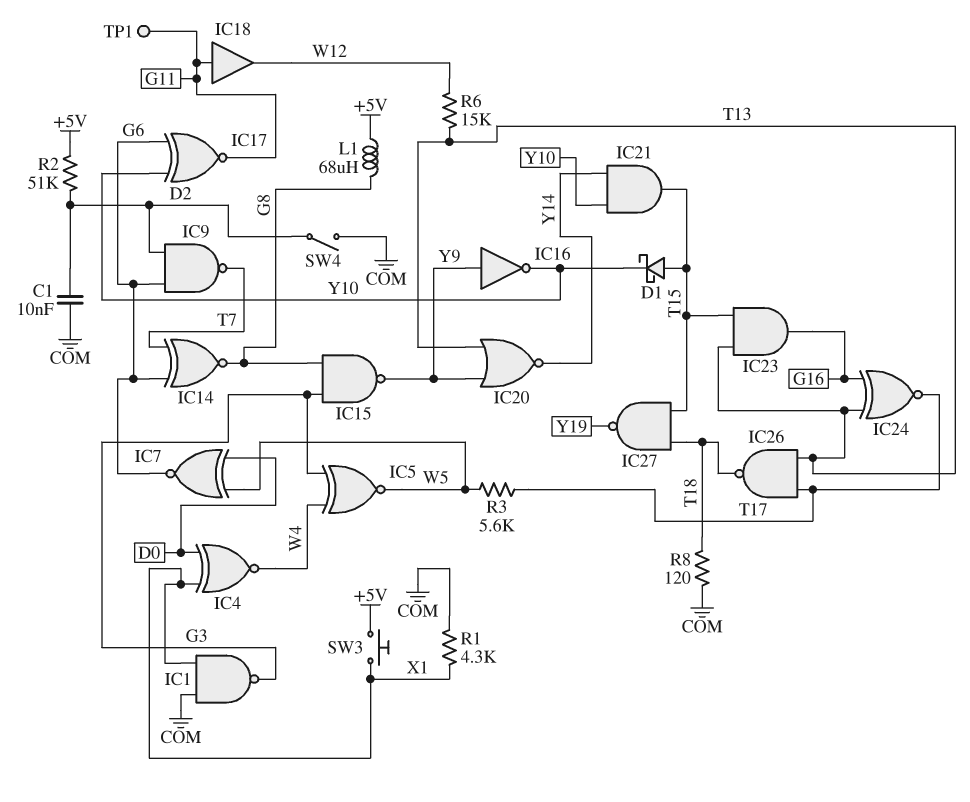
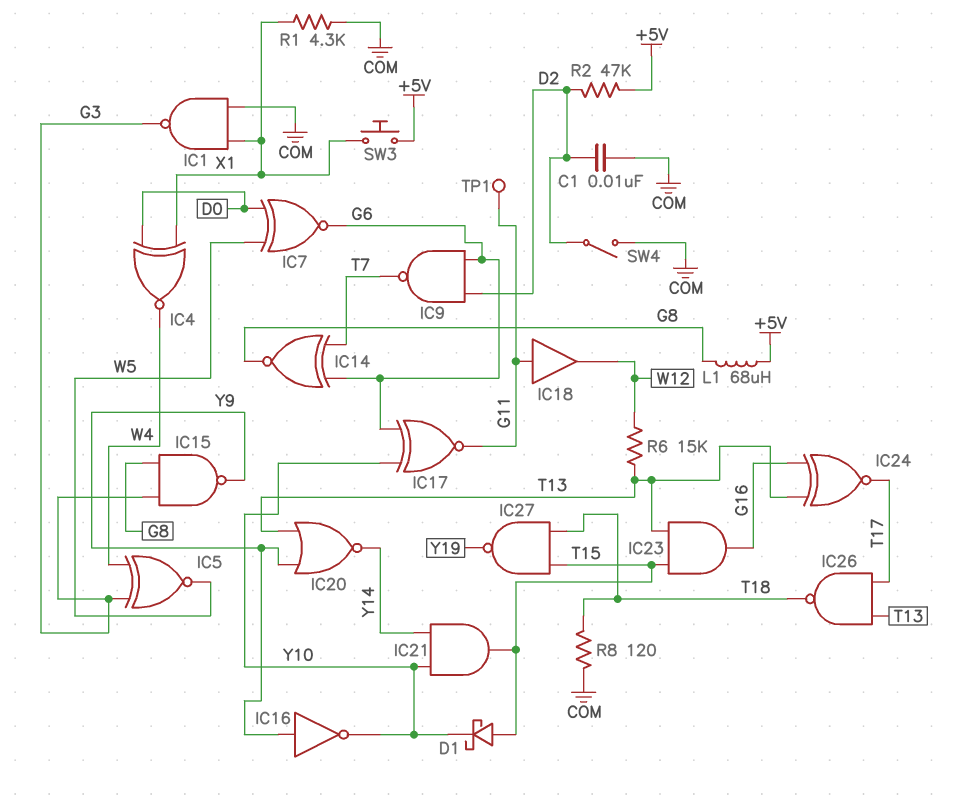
R2: 51k (+5V, D2) -> 47k (+5V, D2)
R3: 5.6k (T17, W5) -> none

